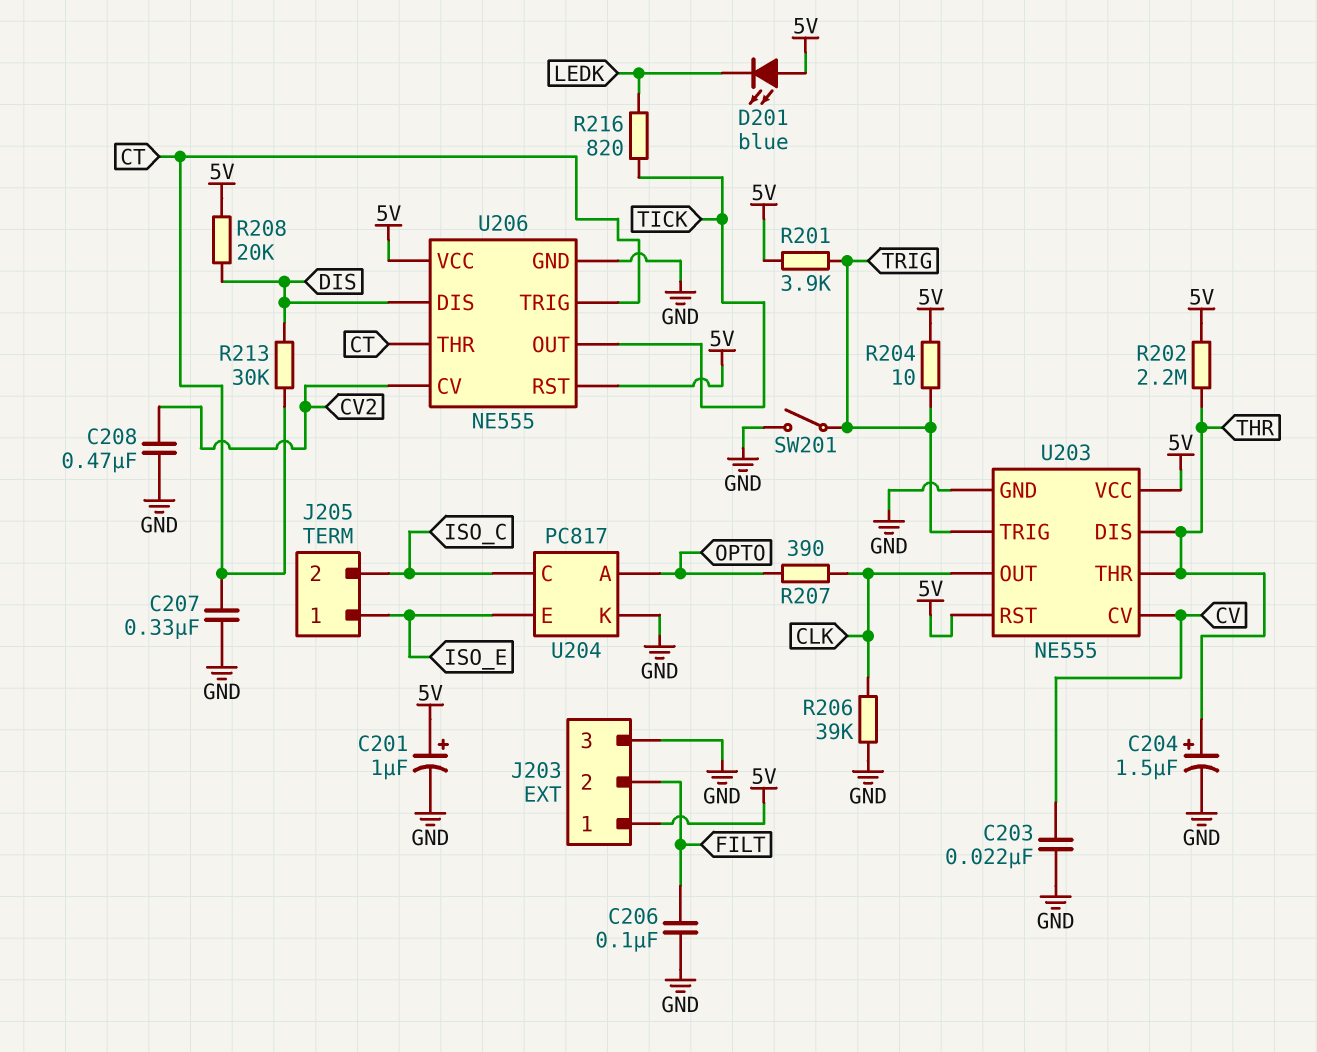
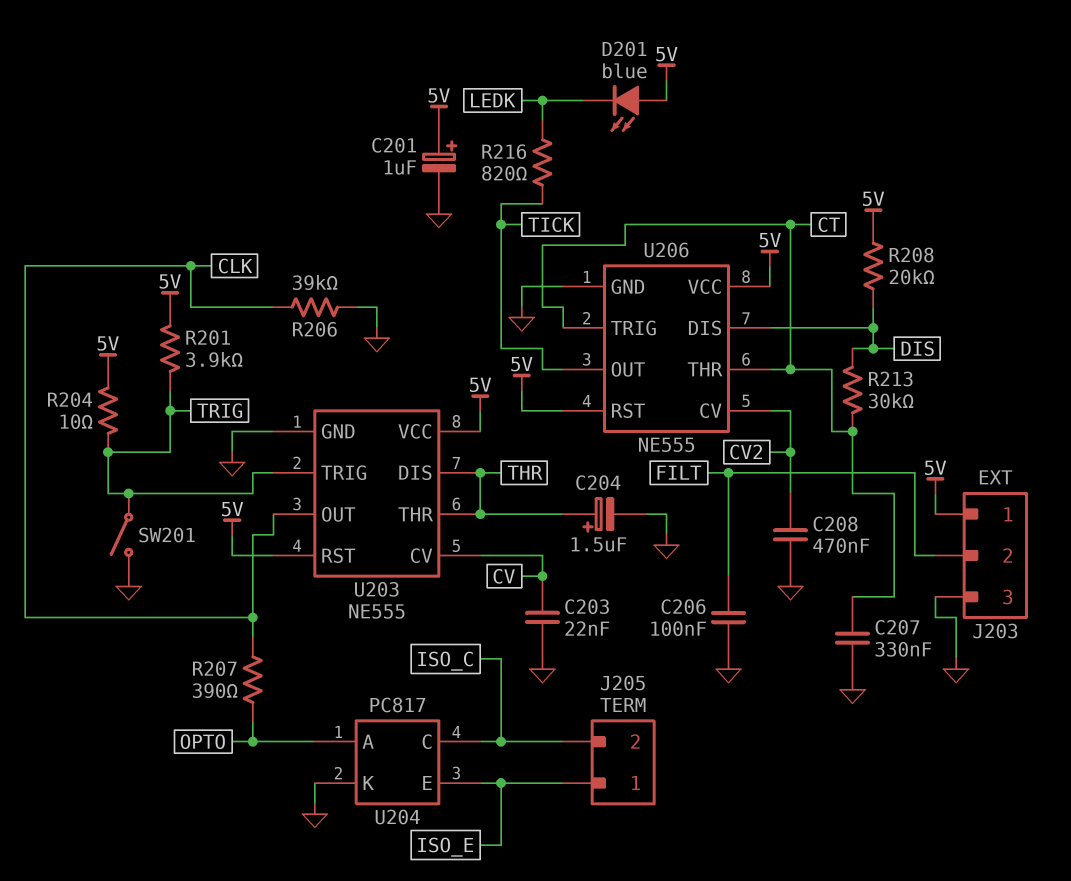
R202: 2.2M (5V, THR) -> none

